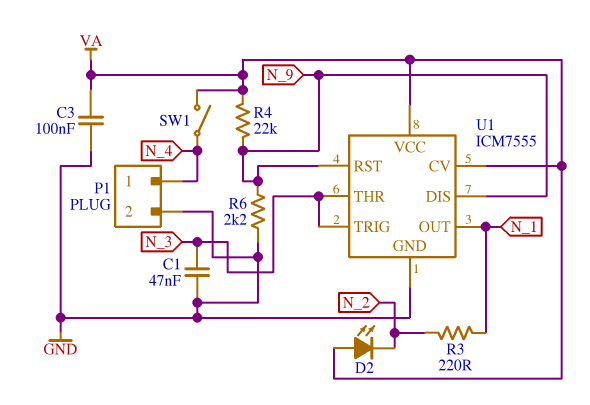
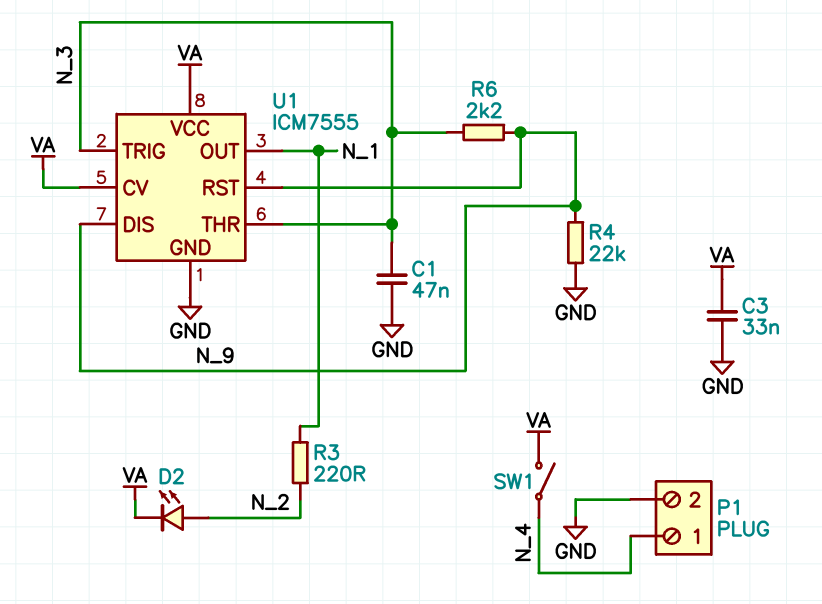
C3: 100nF (GND, VA) -> 33nF (GND, VA)
D2: LED (A VA, K N_2) -> LED (A N_2, K VA)
R4: 22k (N_9, VA) -> 22k (GND, N_9)
R6: 2.2k (GND, N_9) -> 2.2k (N_3, N_9)

